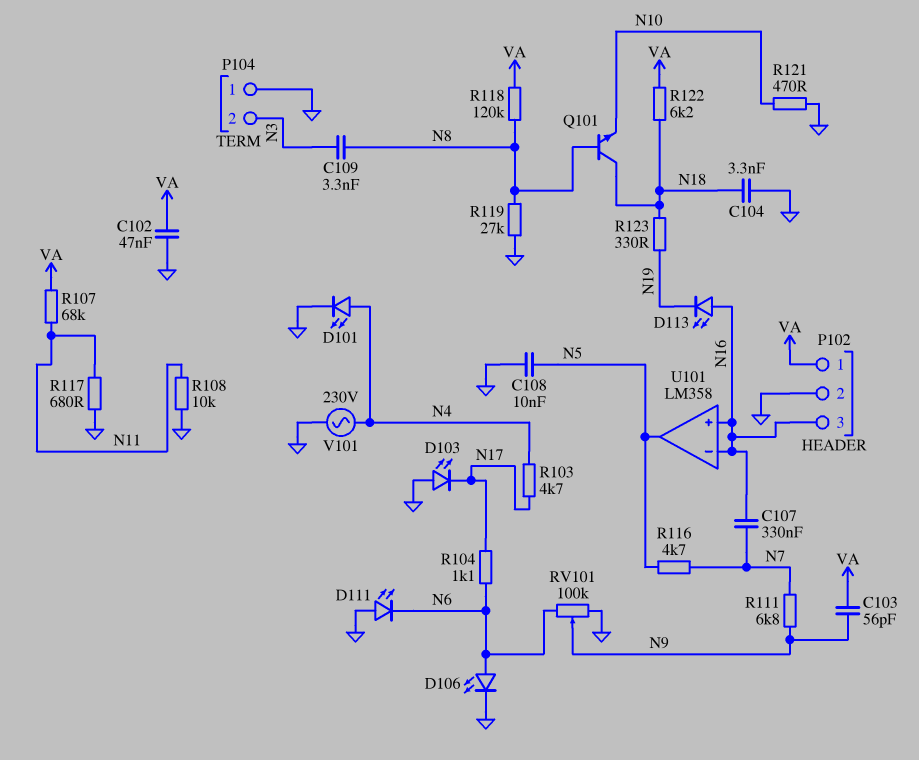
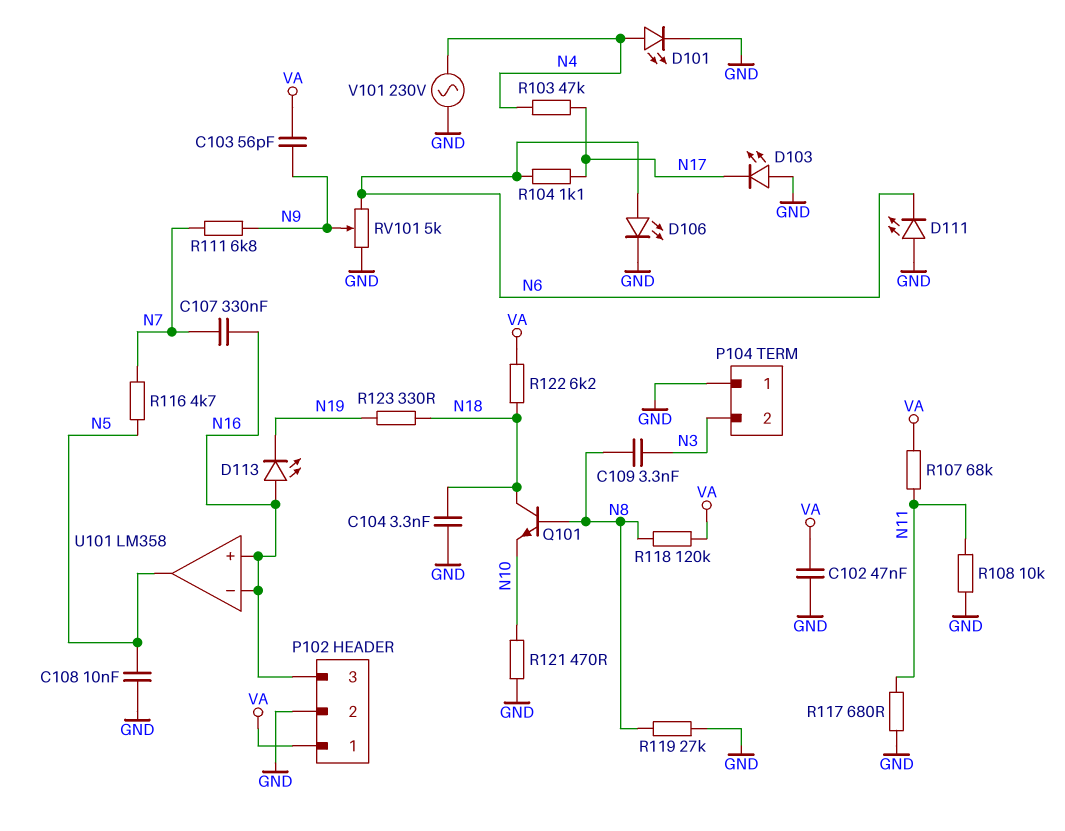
R103: 4.7k (N4, N17) -> 47k (N4, N17)
RV101: 100k (GND, N6, wiper N9) -> 5k (GND, N6, wiper N9)

